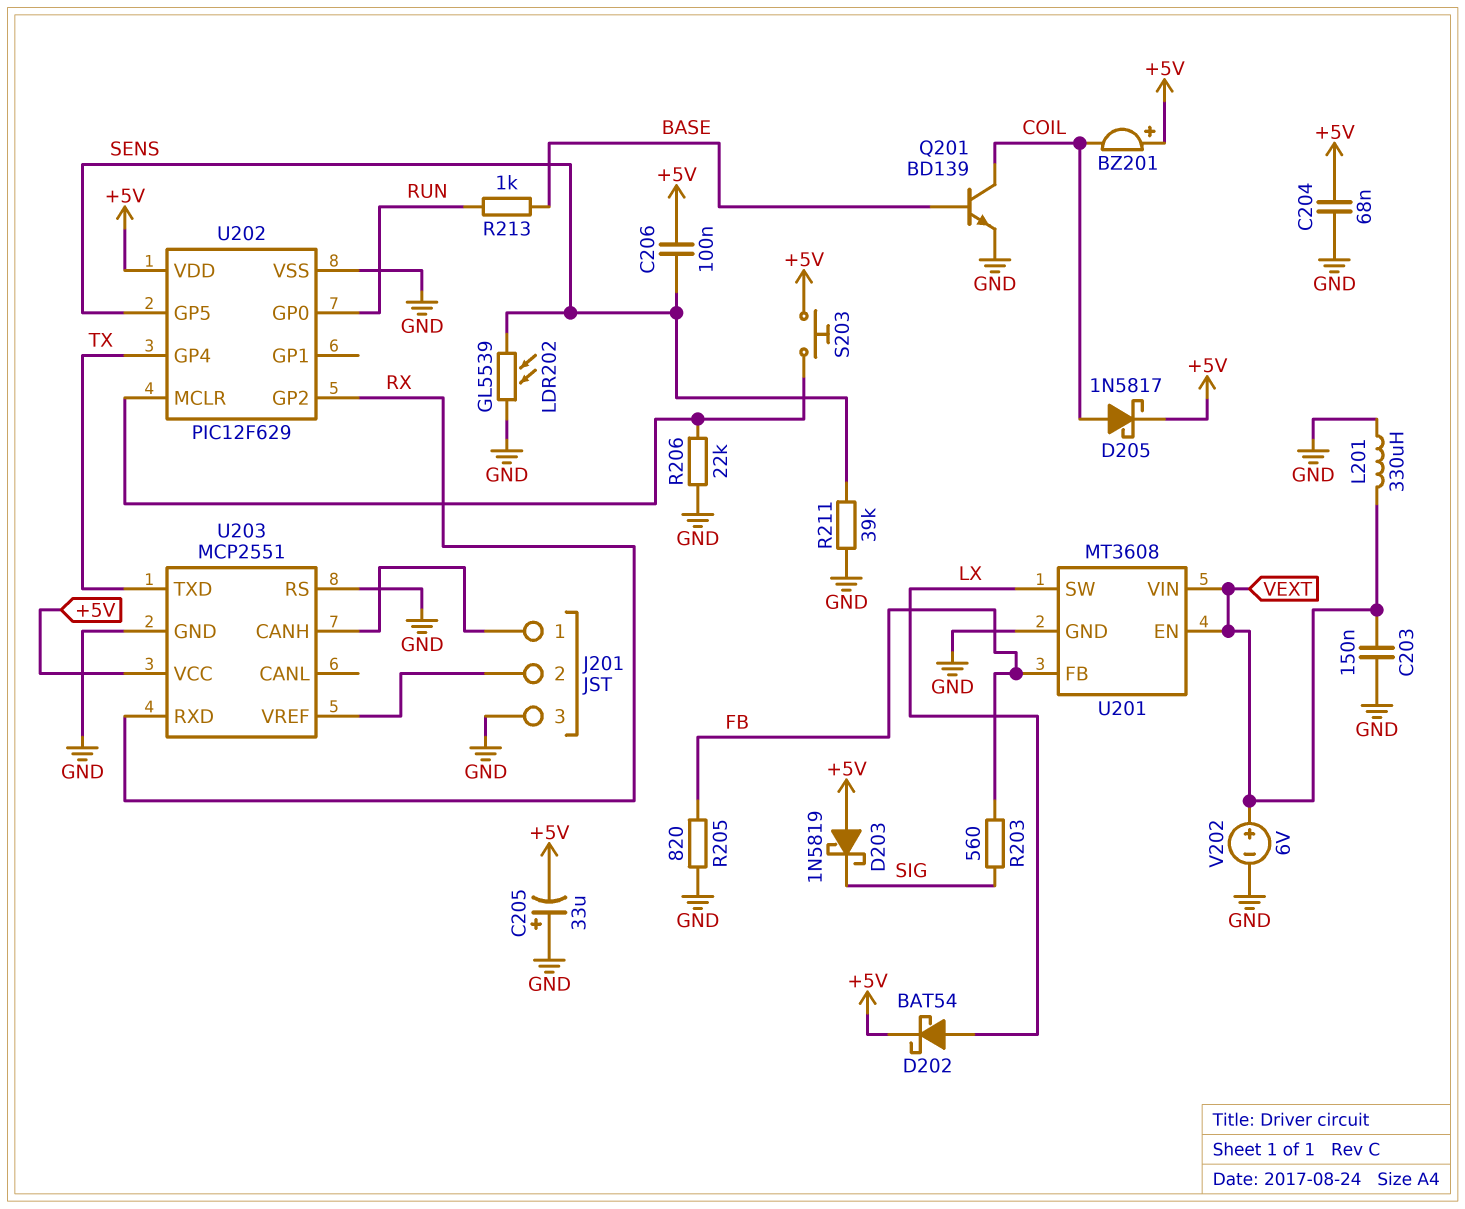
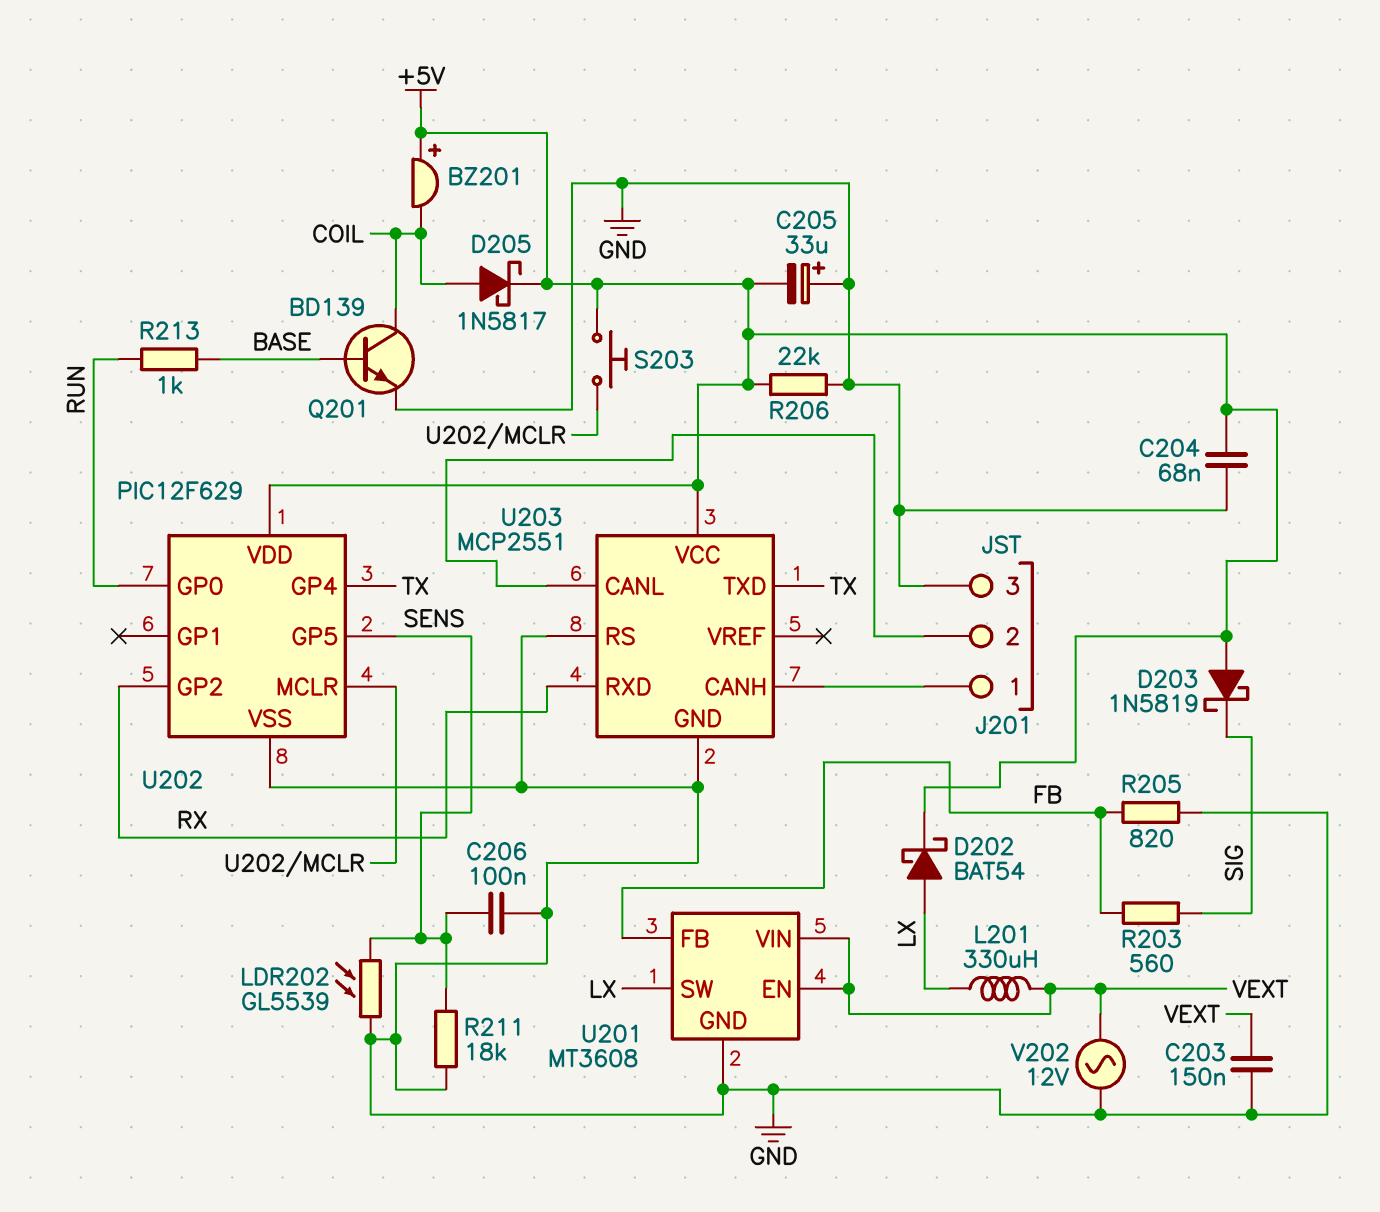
C206: 100nF (+5V, SENS) -> 100nF (GND, SENS)
L201: 330uH (GND, VEXT) -> 330uH (LX, VEXT)
R206: 22k (GND, U202/MCLR) -> 22k (+5V, GND)
R211: 39k (GND, SENS) -> 18k (GND, SENS)
U203 pin CANL: none -> J201/2
U203 pin VREF: J201/2 -> none
V202: 6V (plus VEXT, minus GND) -> AC 12V (GND, VEXT)

